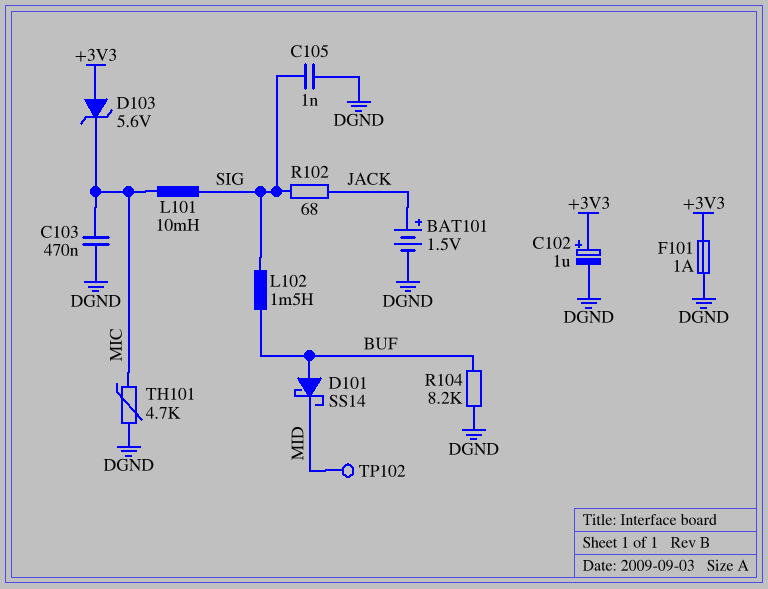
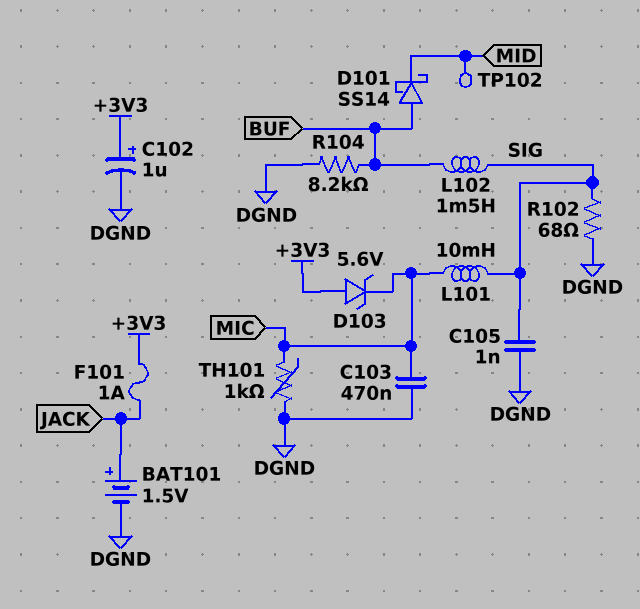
F101: 1A (+3V3, DGND) -> 1A (+3V3, JACK)
R102: 68 (JACK, SIG) -> 68 (DGND, SIG)
TH101: 4.7k (DGND, MIC) -> 1k (DGND, MIC)

